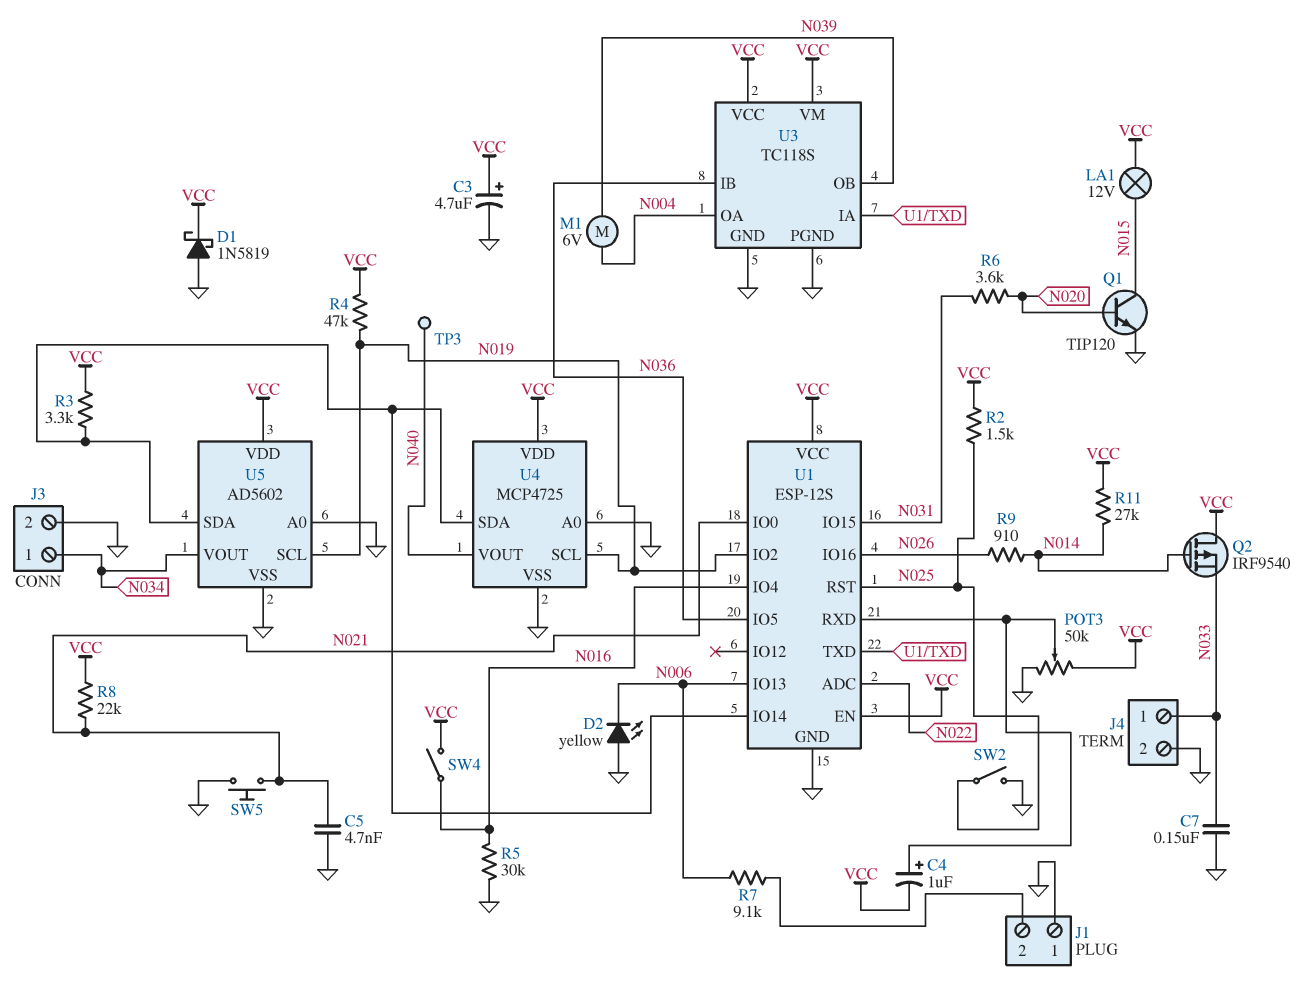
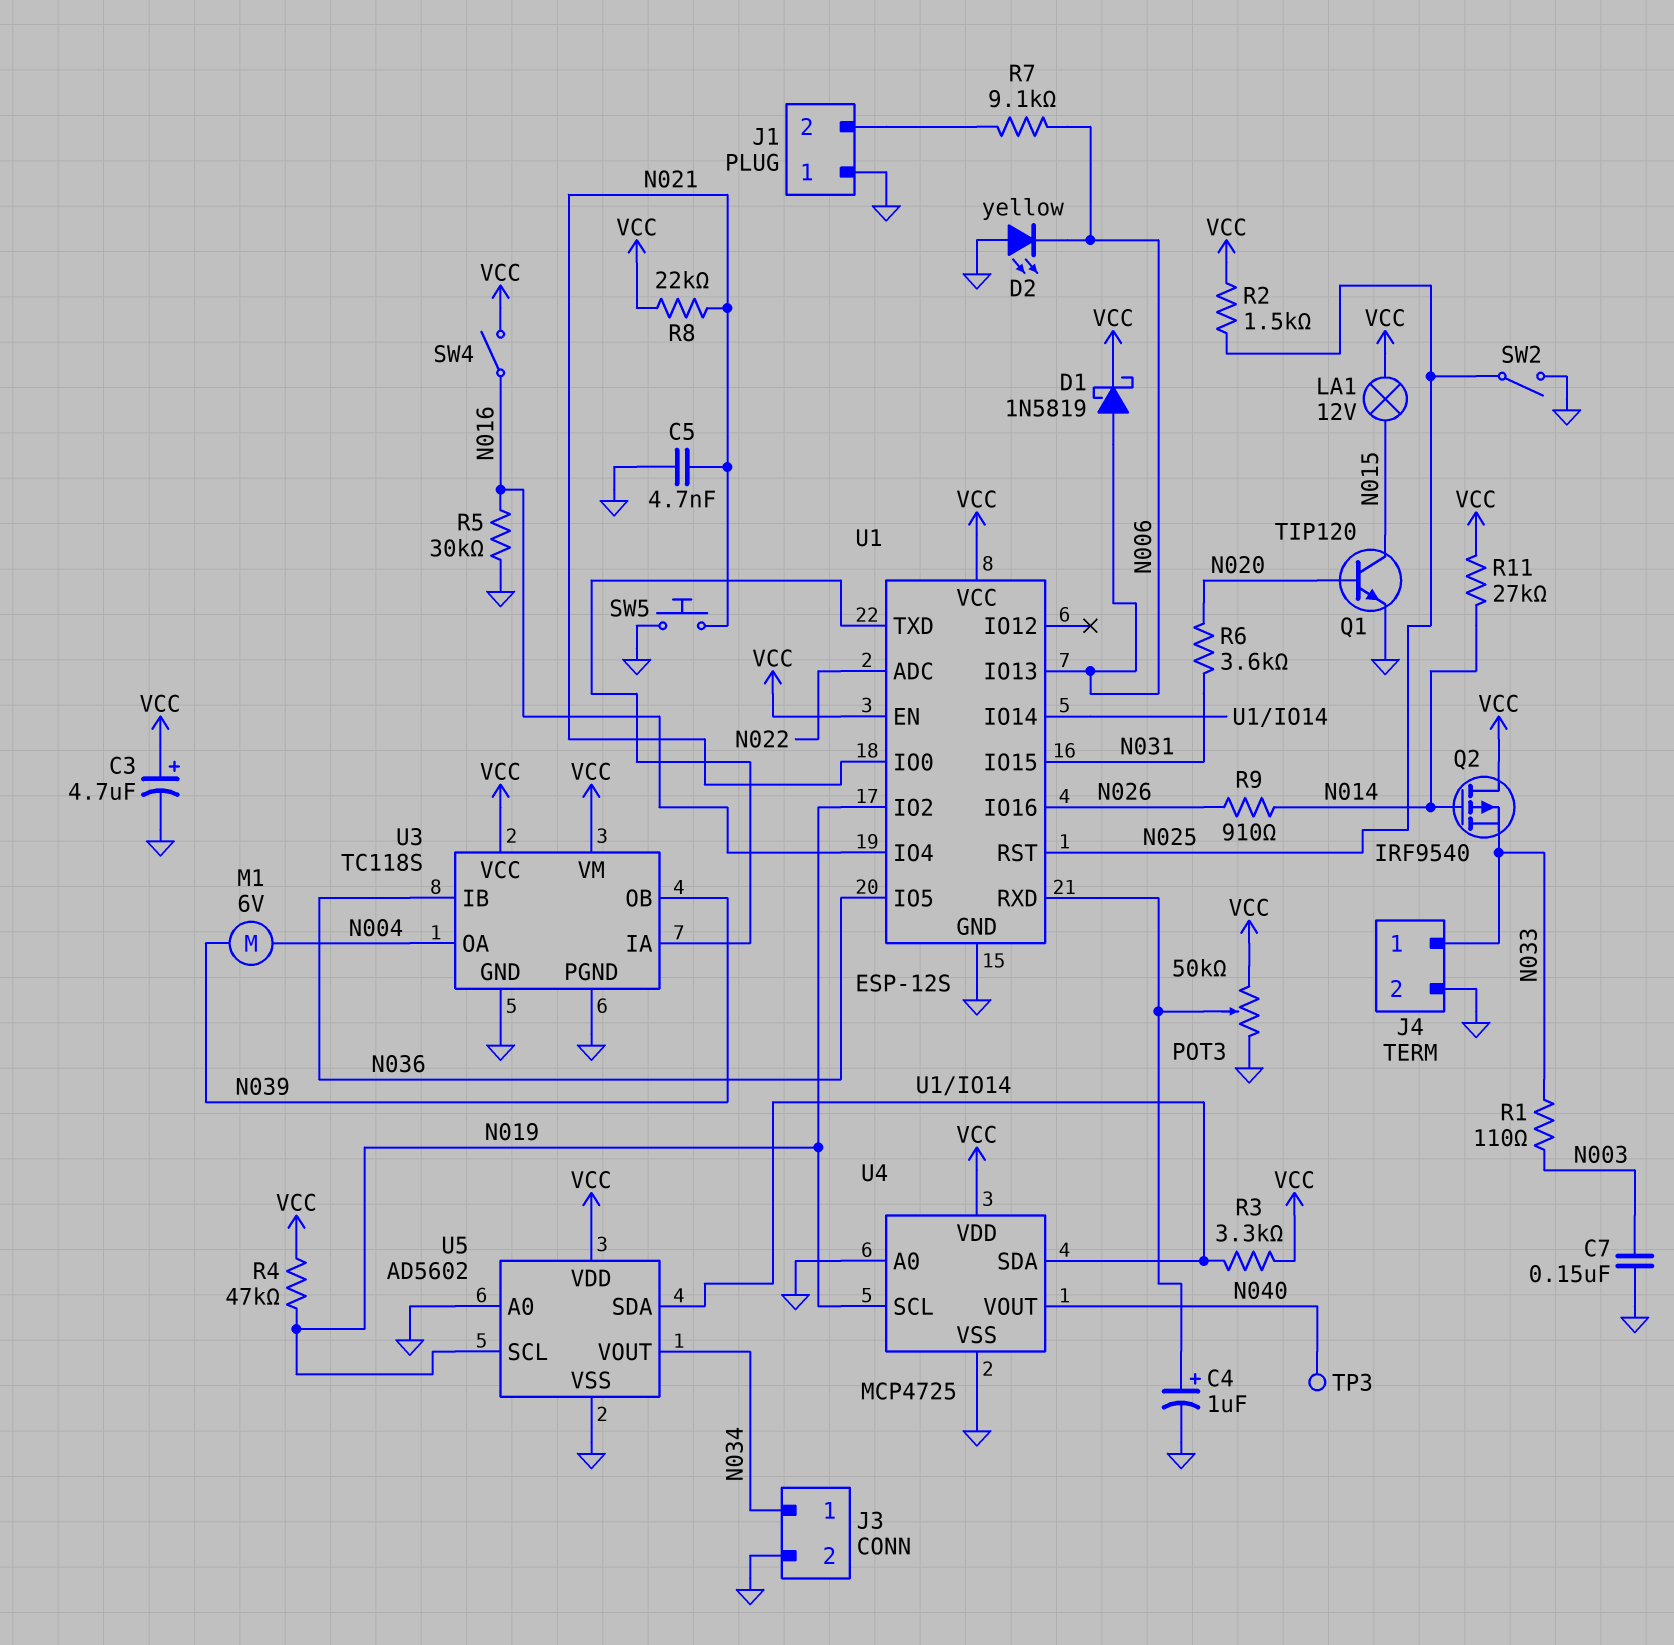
C4: 1uF (plus U1/RXD, minus VCC) -> 1uF (plus U1/RXD, minus GND)
C7: 150nF (GND, N033) -> 150nF (GND, N003)
D1: schottky 1N5819 (A GND, K VCC) -> schottky 1N5819 (A N006, K VCC)
R1: none -> 110 (N003, N033)

